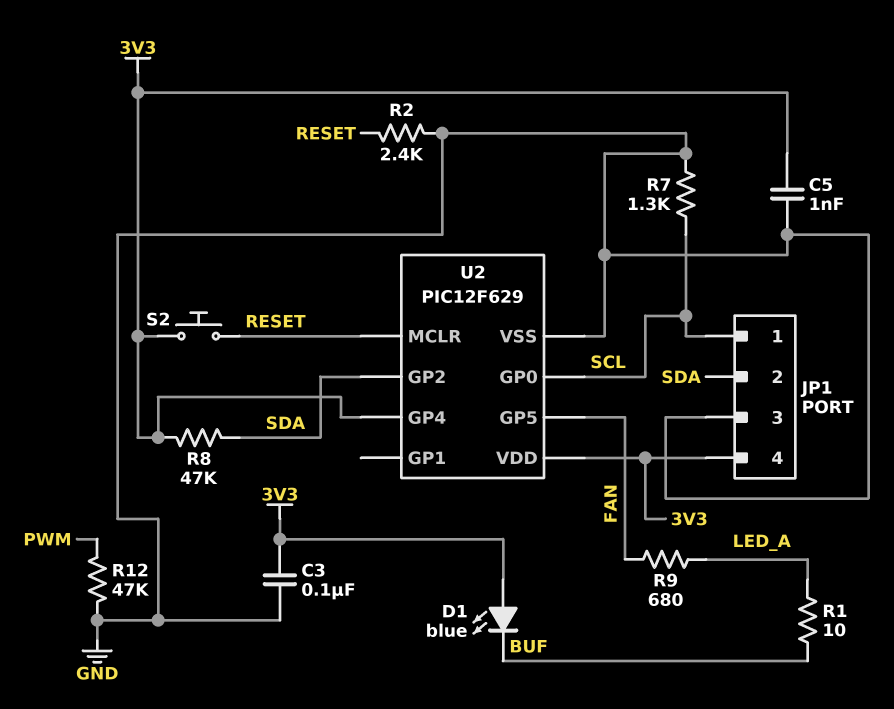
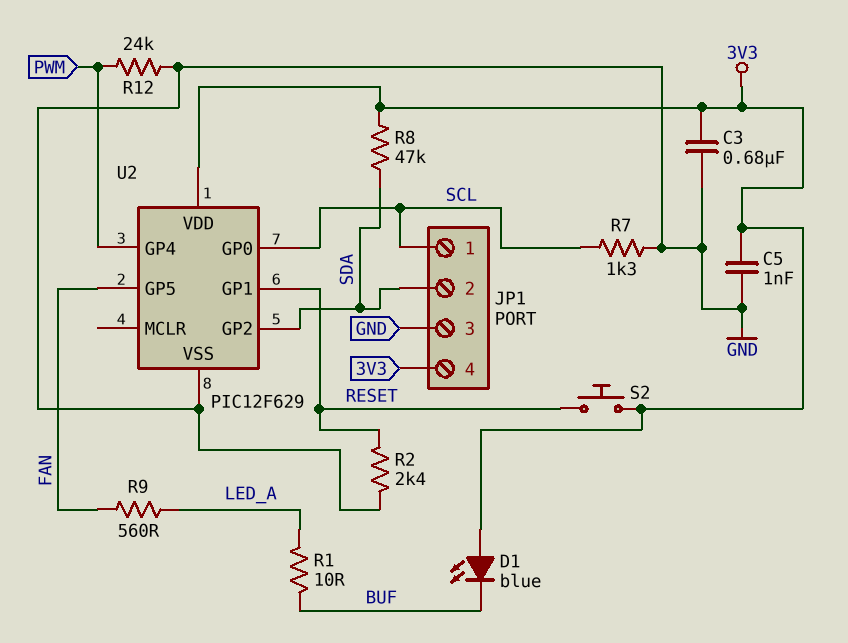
C3: 100nF (3V3, GND) -> 680nF (3V3, GND)
R9: 680 (FAN, LED_A) -> 560 (FAN, LED_A)
R12: 47k (GND, PWM) -> 24k (GND, PWM)
U2 pin GP1: none -> RESET
U2 pin GP4: 3V3 -> PWM
U2 pin MCLR: RESET -> none

